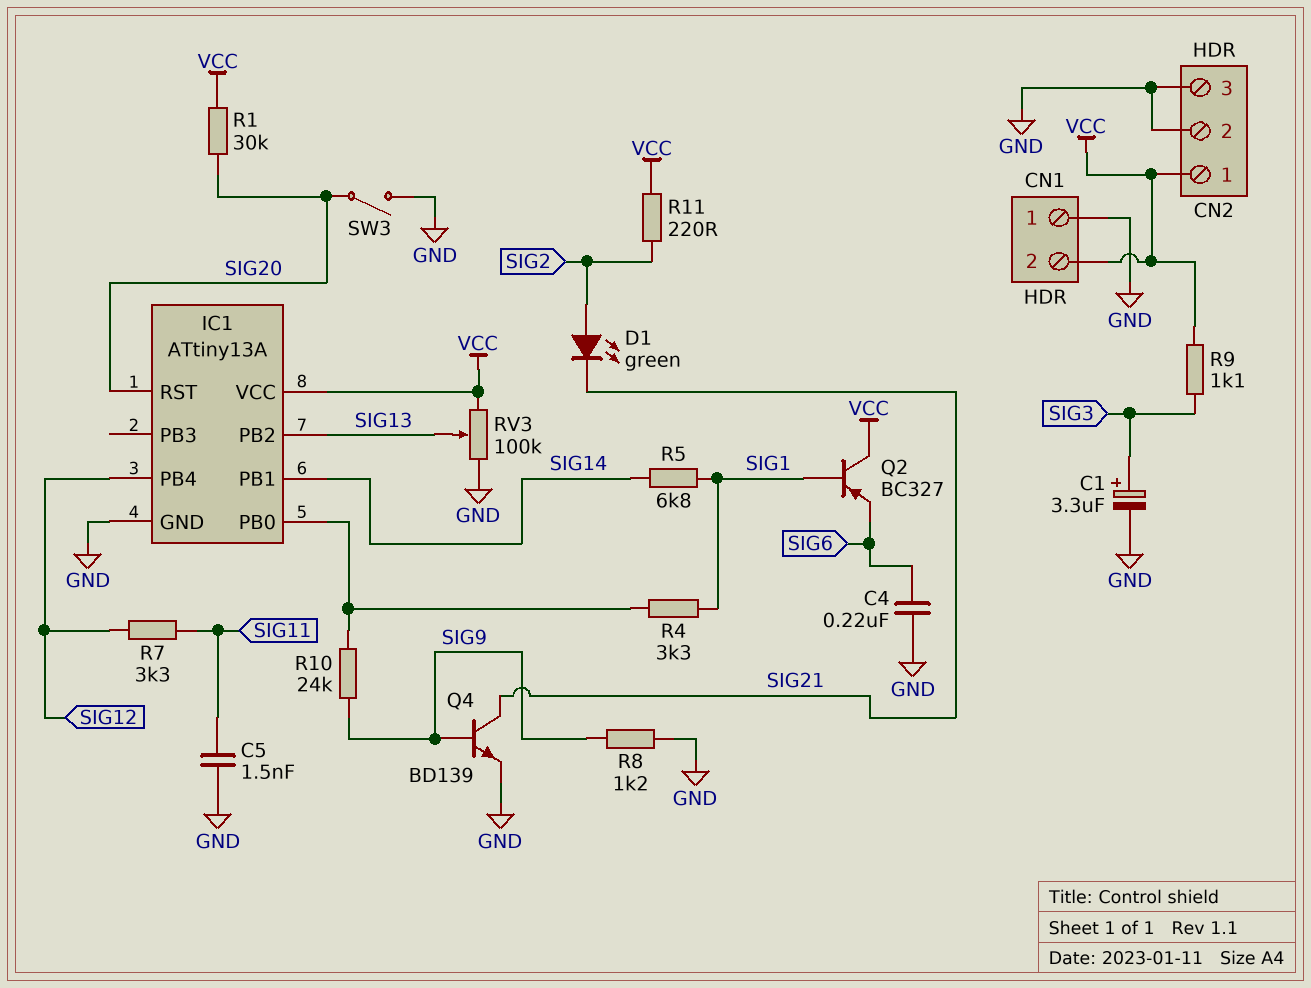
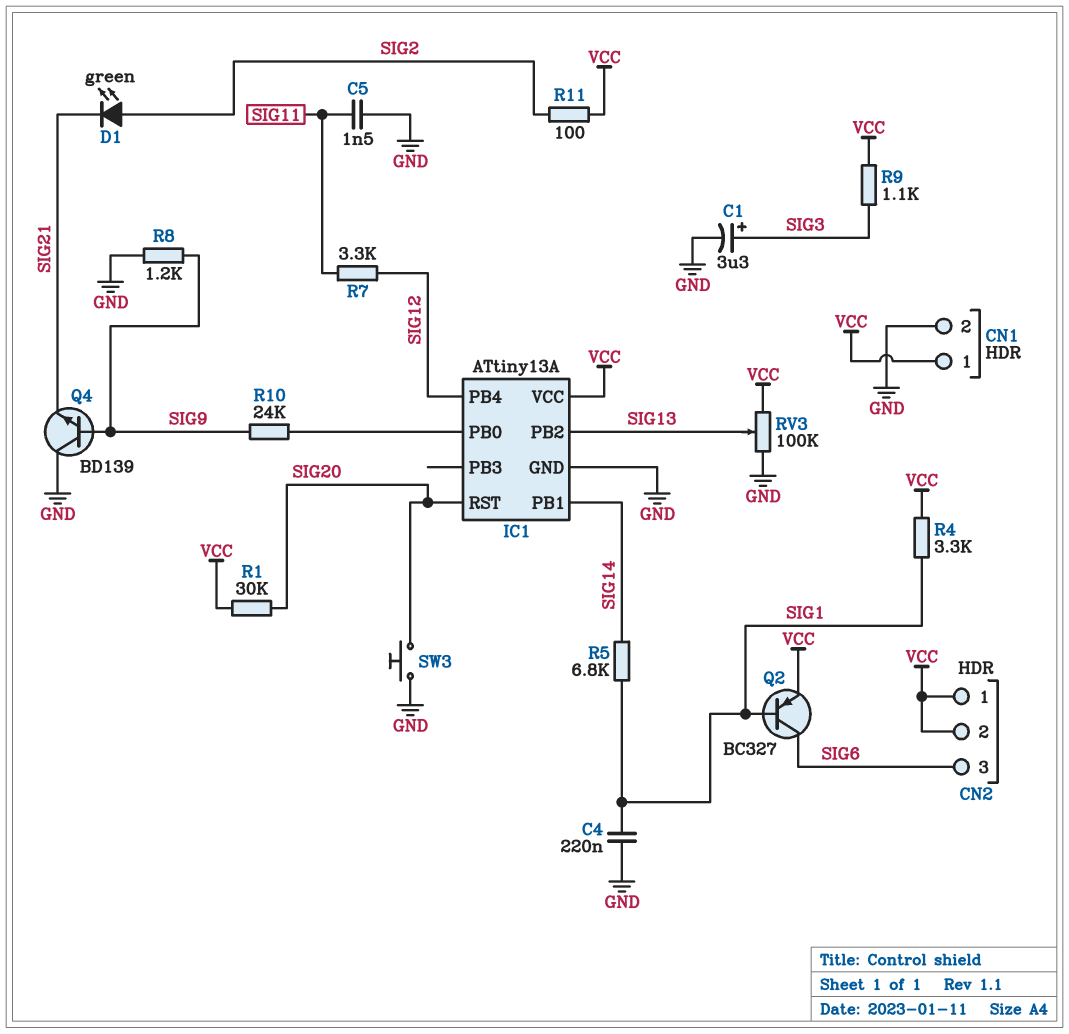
C4: 220nF (GND, SIG6) -> 220nF (GND, SIG1)
CN1 pin 1: GND -> VCC
CN1 pin 2: VCC -> GND
CN2 pin 2: GND -> VCC
CN2 pin 3: GND -> SIG6
Q2: PNP BC327 (B SIG1, C VCC, E SIG6) -> PNP BC327 (B SIG1, C SIG6, E VCC)
Q4: NPN BD139 (B SIG9, C SIG21, E GND) -> NPN BD139 (B SIG9, C GND, E SIG21)
R4: 3.3k (IC1/PB0, SIG1) -> 3.3k (SIG1, VCC)
R11: 220 (SIG2, VCC) -> 100 (SIG2, VCC)
SW3: switch (GND, SIG20) -> button (GND, SIG20)

